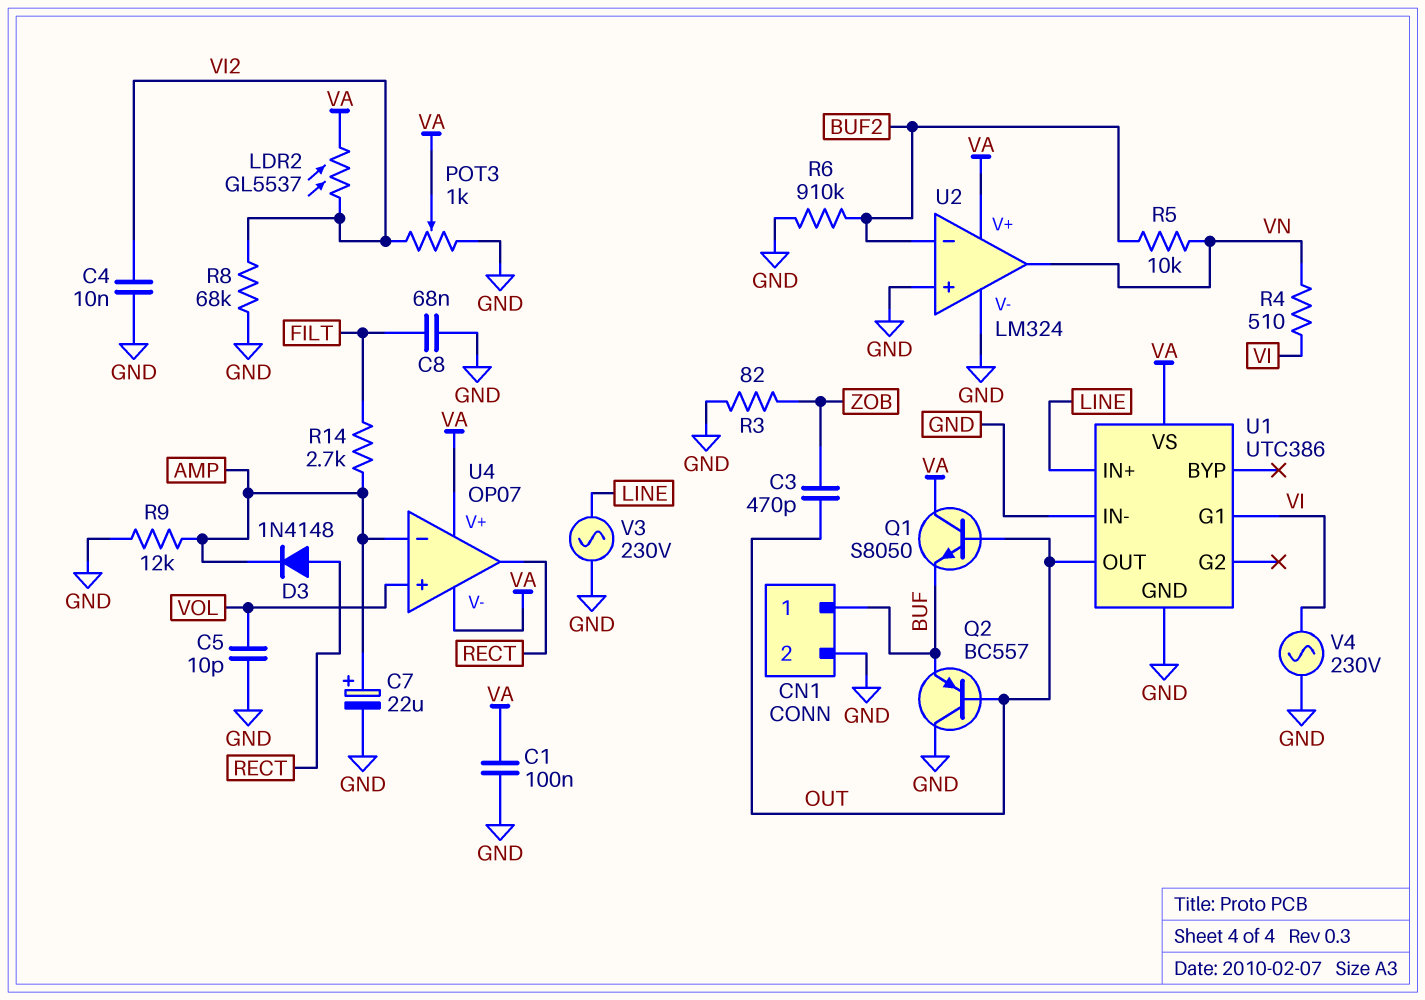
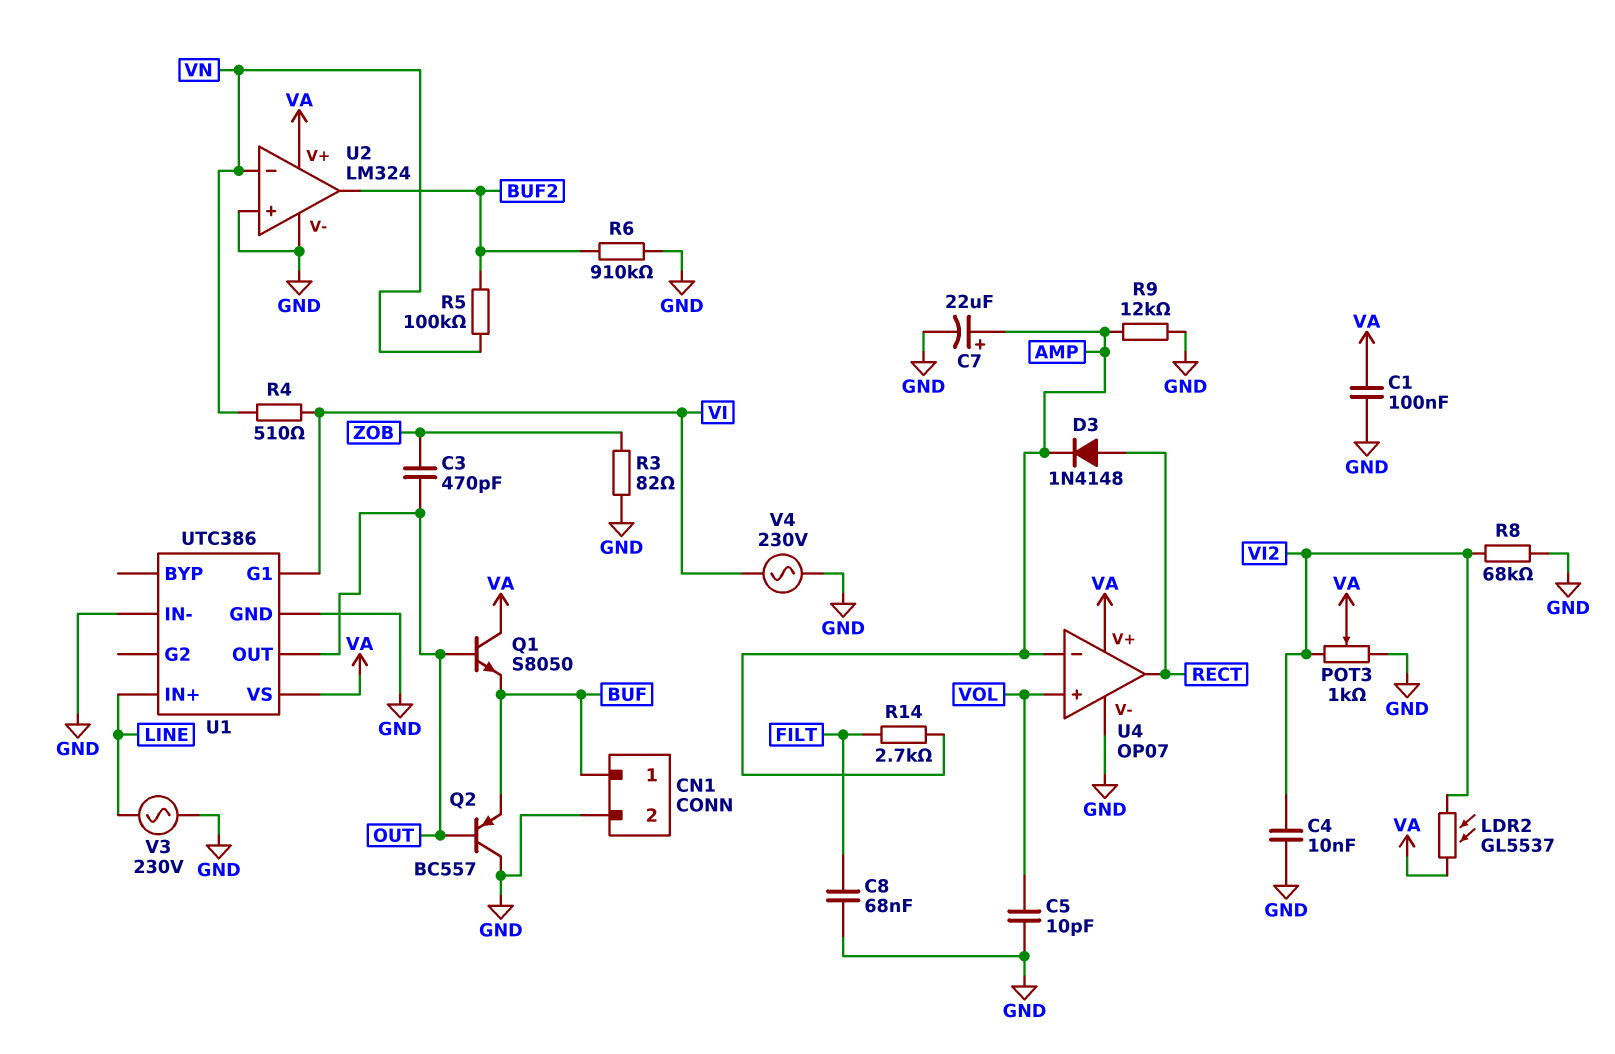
R5: 10k (BUF2, VN) -> 100k (BUF2, VN)
U2 pin in-: BUF2 -> VN
U2 pin out: VN -> BUF2
U4 pin V-: VA -> GND

